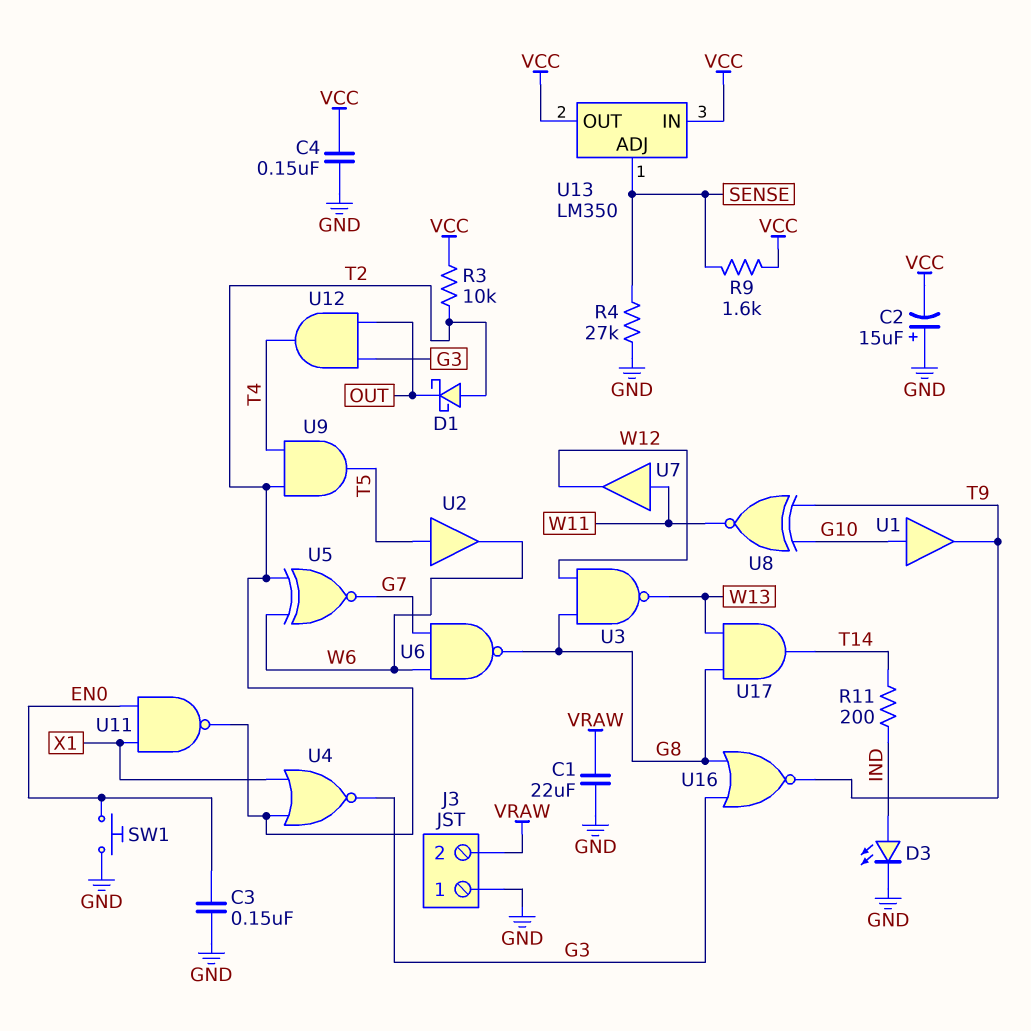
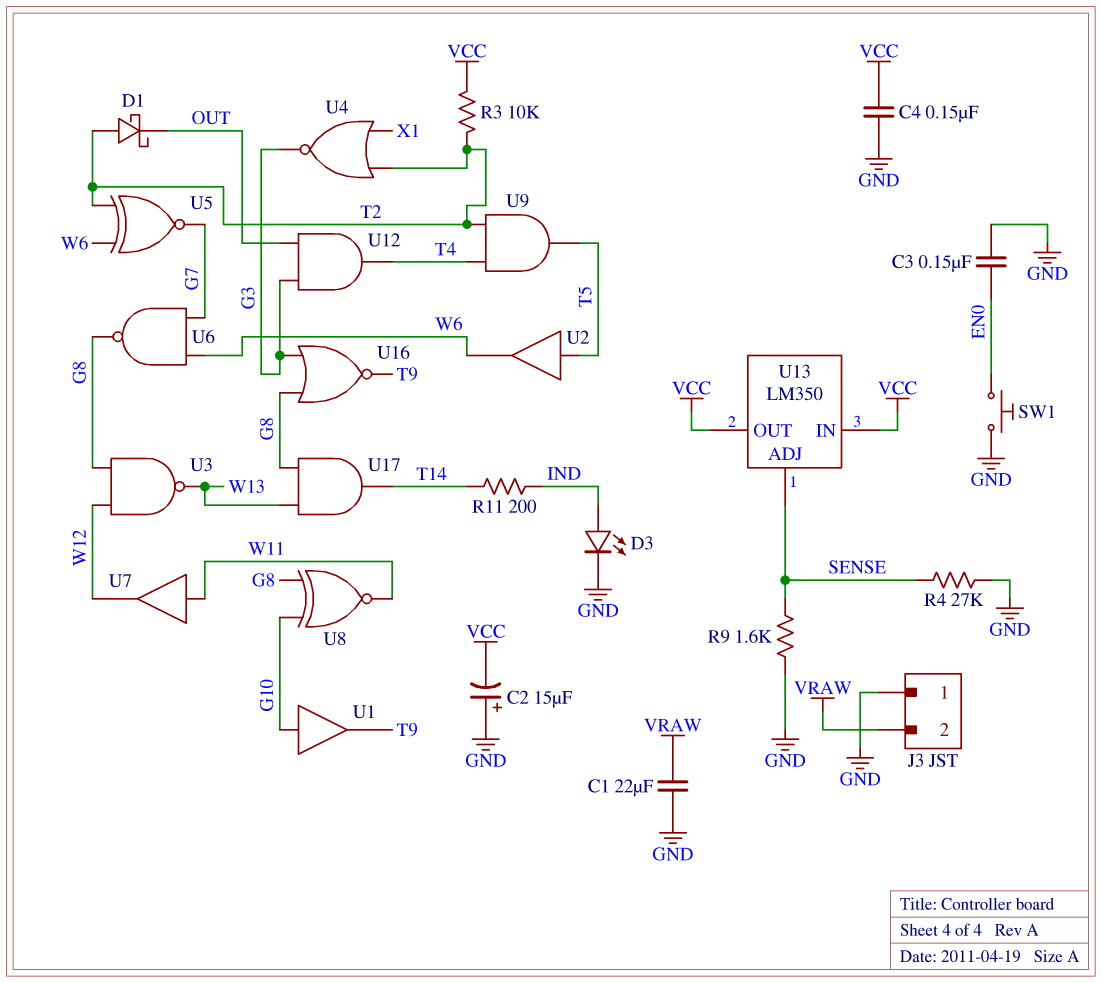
R9: 1.6k (SENSE, VCC) -> 1.6k (GND, SENSE)
U8: XNOR (in G10, in T9, out W11) -> XNOR (in G8, in G10, out W11)
U11: NAND (in EN0, in X1, out T2) -> none

